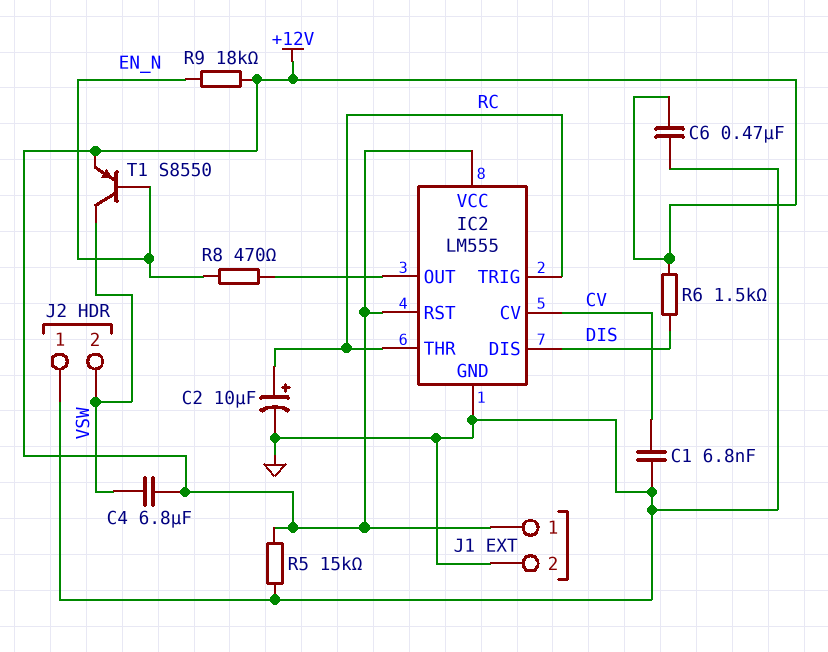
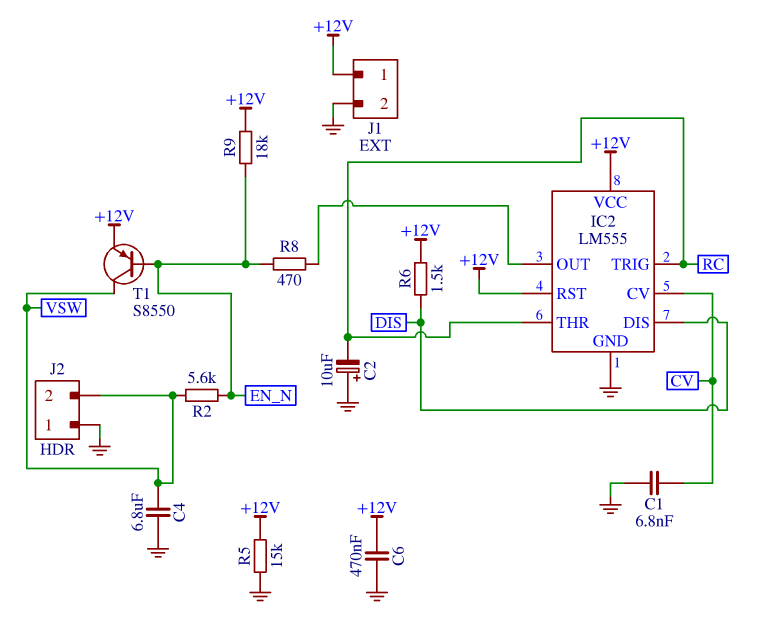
C2: 10uF (plus RC, minus GND) -> 10uF (plus GND, minus RC)
C4: 6.8uF (+12V, VSW) -> 6.8uF (GND, VSW)
R2: none -> 5.6k (EN_N, VSW)

